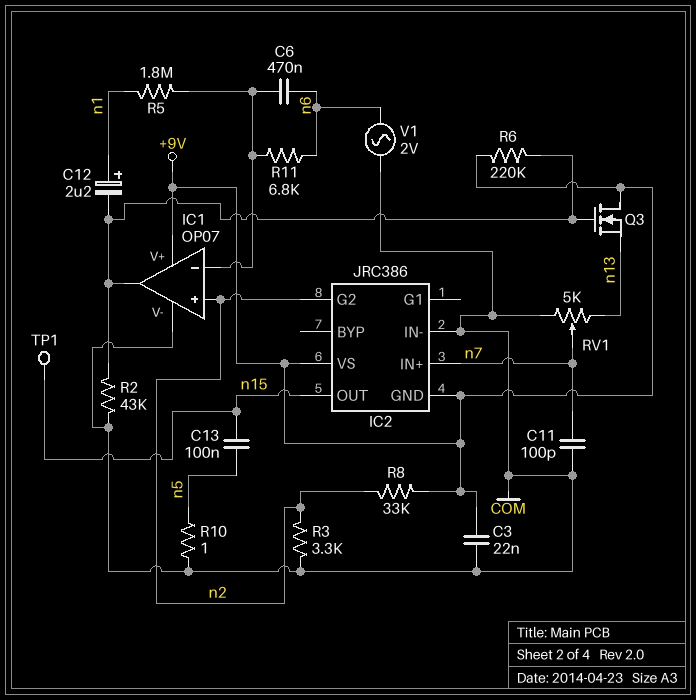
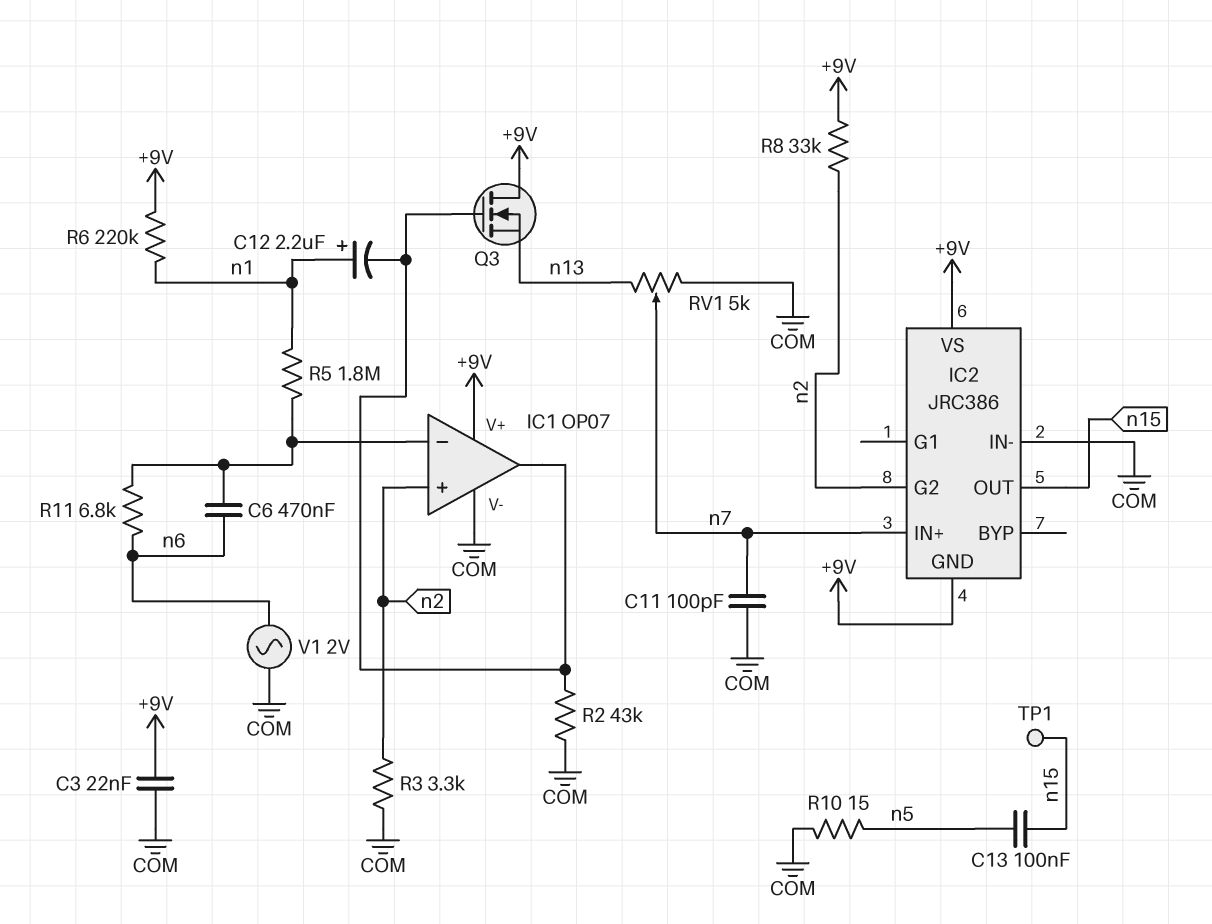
R6: 220k (+9V, IC1/out) -> 220k (+9V, n1)
R10: 1 (COM, n5) -> 15 (COM, n5)

